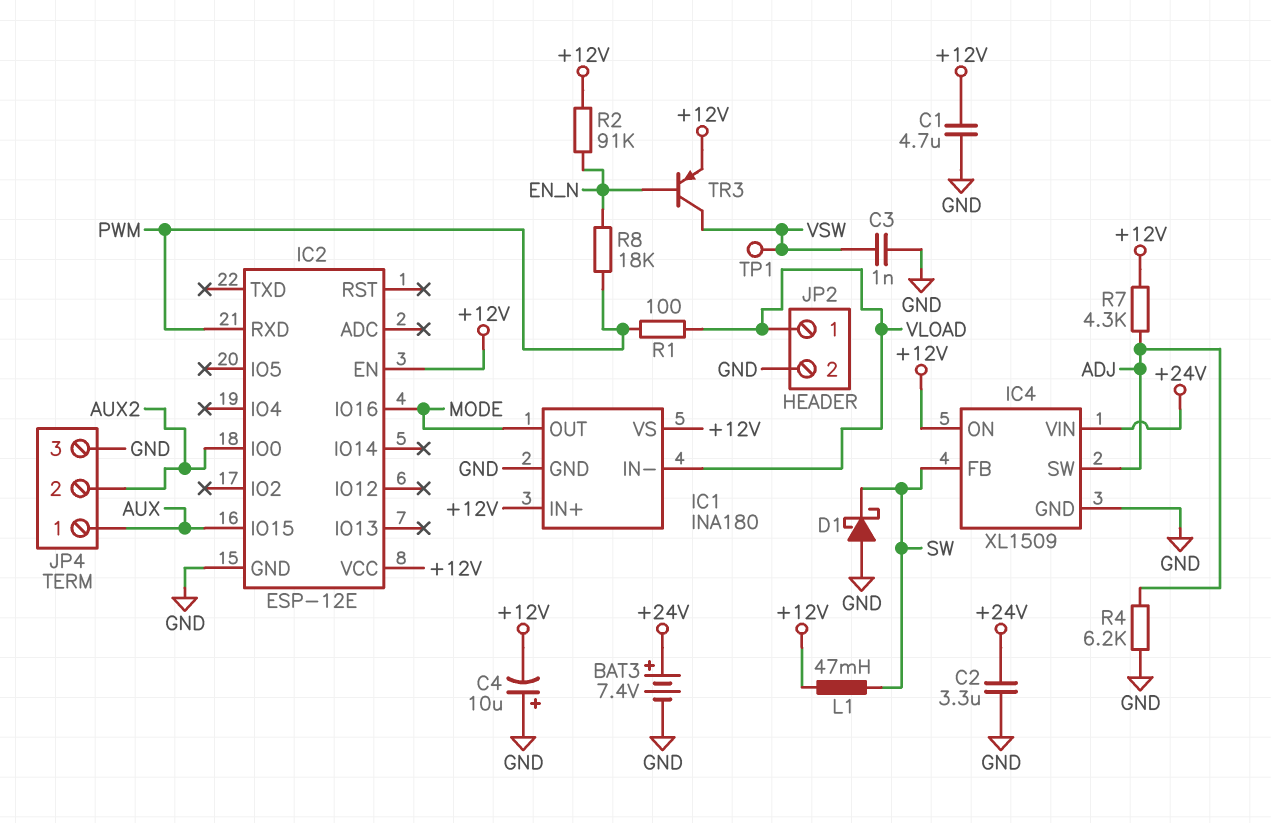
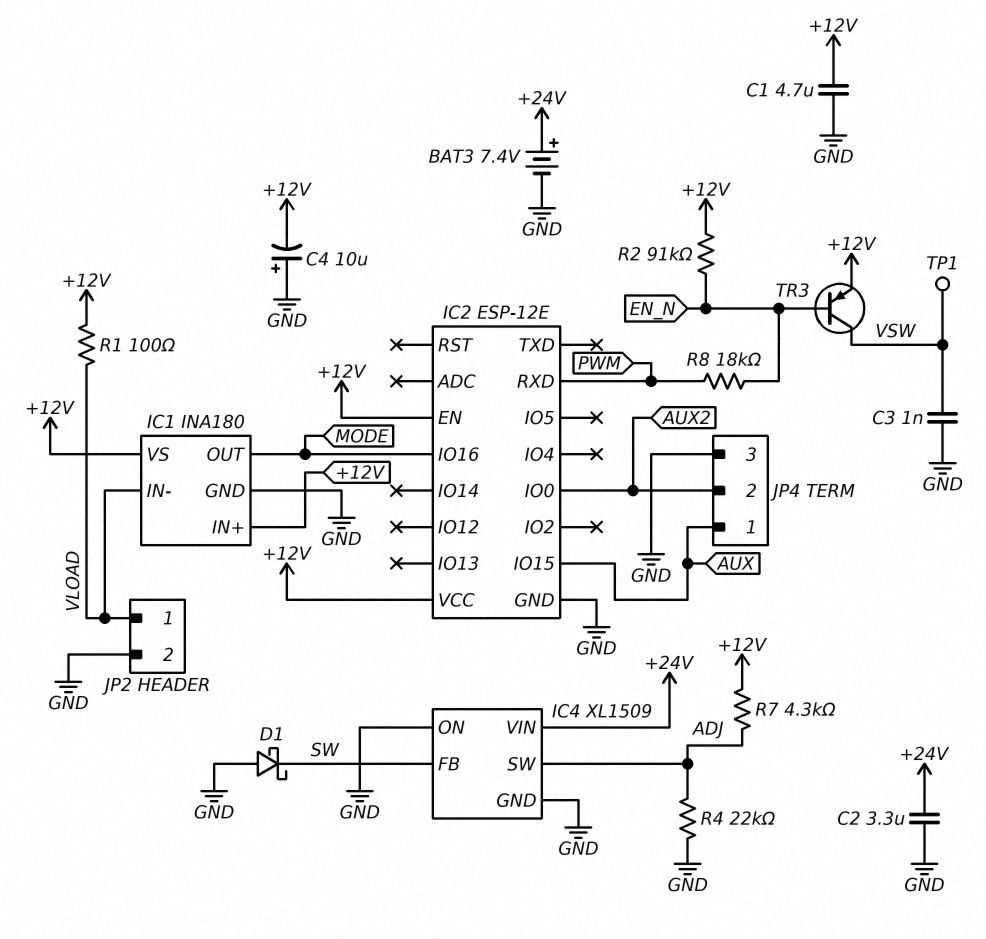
IC4 pin ON: +12V -> GND
L1: 47mH (+12V, SW) -> none
R1: 100 (PWM, VLOAD) -> 100 (+12V, VLOAD)
R4: 6.2k (ADJ, GND) -> 22k (ADJ, GND)

